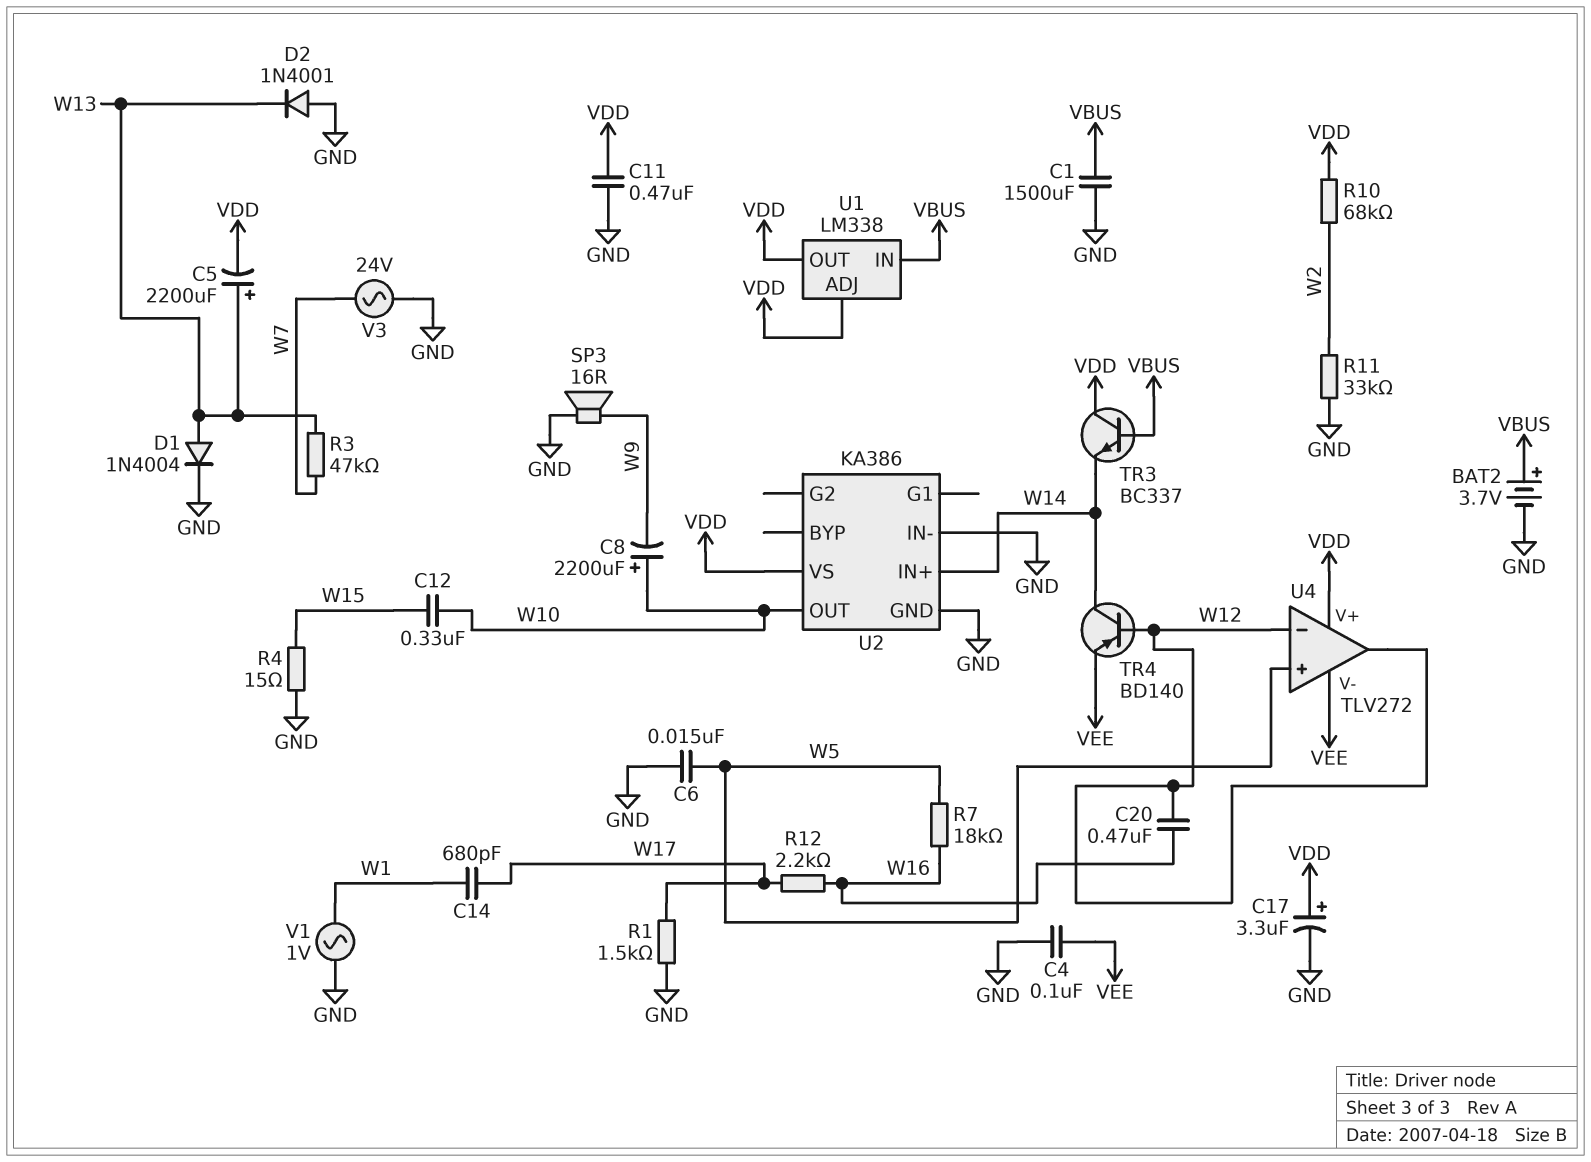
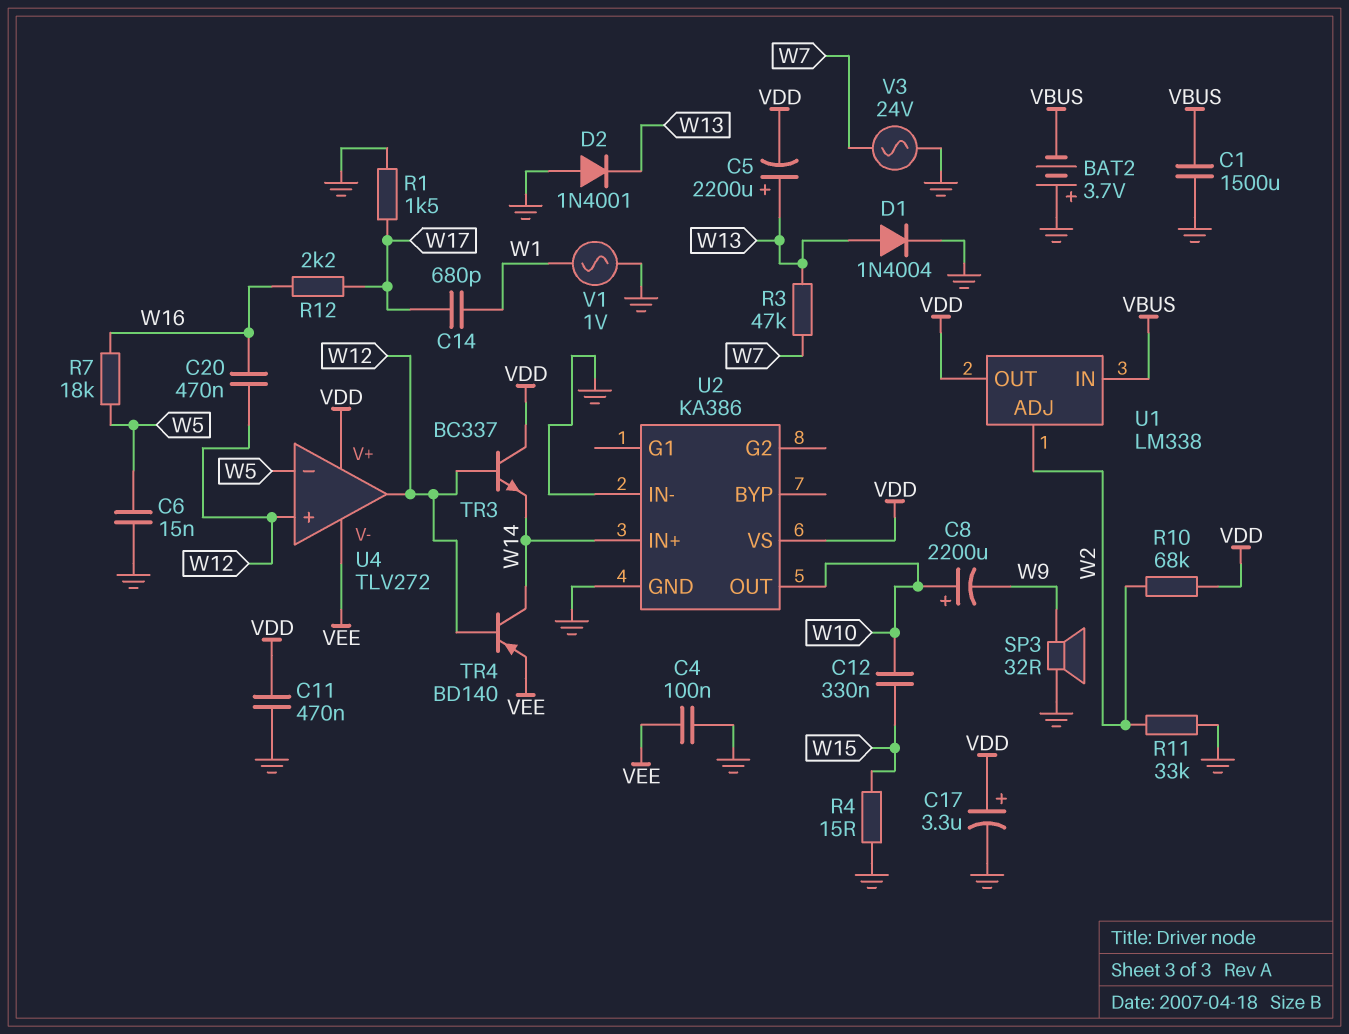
BAT2: 3.7V (plus VBUS, minus GND) -> 3.7V (plus GND, minus VBUS)
SP3: speaker 16R (GND, W9) -> speaker 32R (GND, W9)
TR3: NPN BC337 (B VBUS, C VDD, E W14) -> NPN BC337 (B W12, C VDD, E W14)
U1 pin ADJ: VDD -> W2
U4 pin in+: W5 -> W12
U4 pin in-: W12 -> W5

